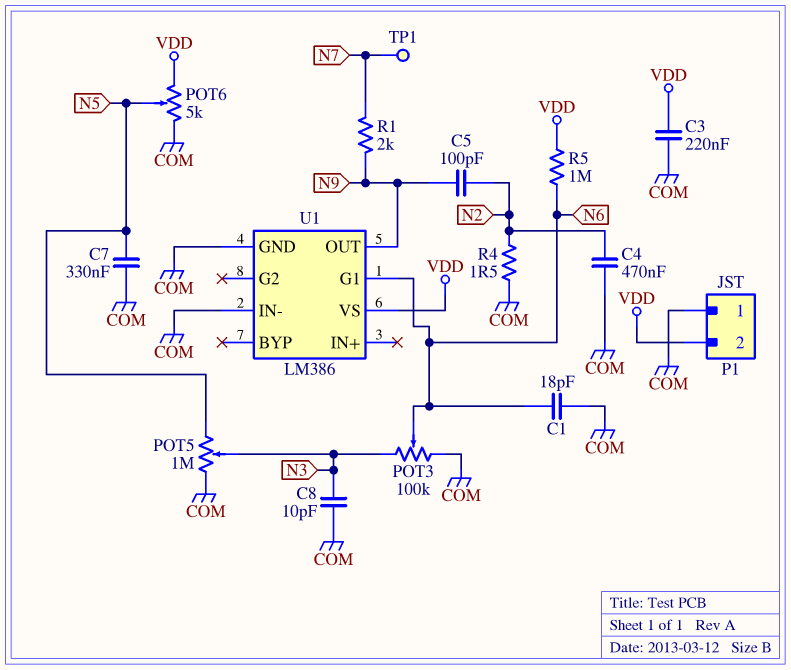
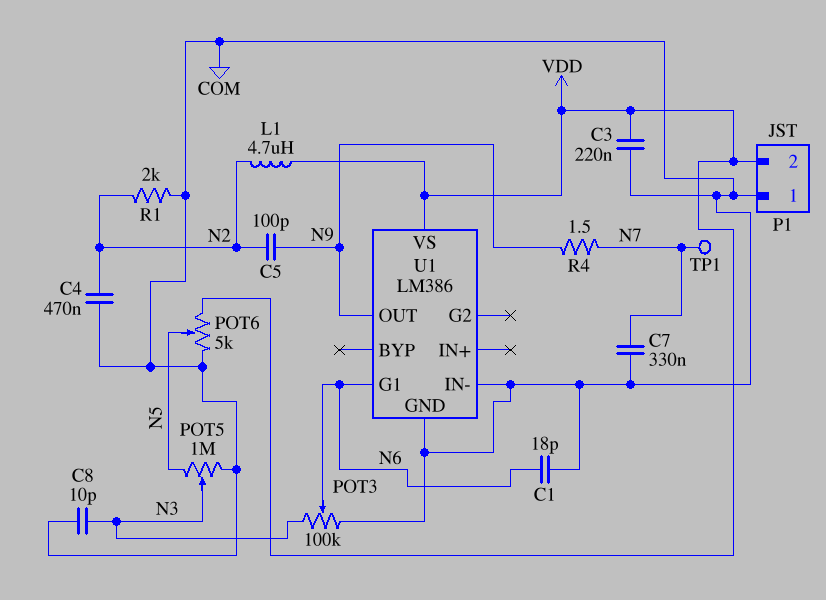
C7: 330nF (COM, N5) -> 330nF (COM, N7)
L1: none -> 4.7uH (N2, VDD)
R1: 2k (N7, N9) -> 2k (COM, N2)
R4: 1.5 (COM, N2) -> 1.5 (N7, N9)
R5: 1M (N6, VDD) -> none

